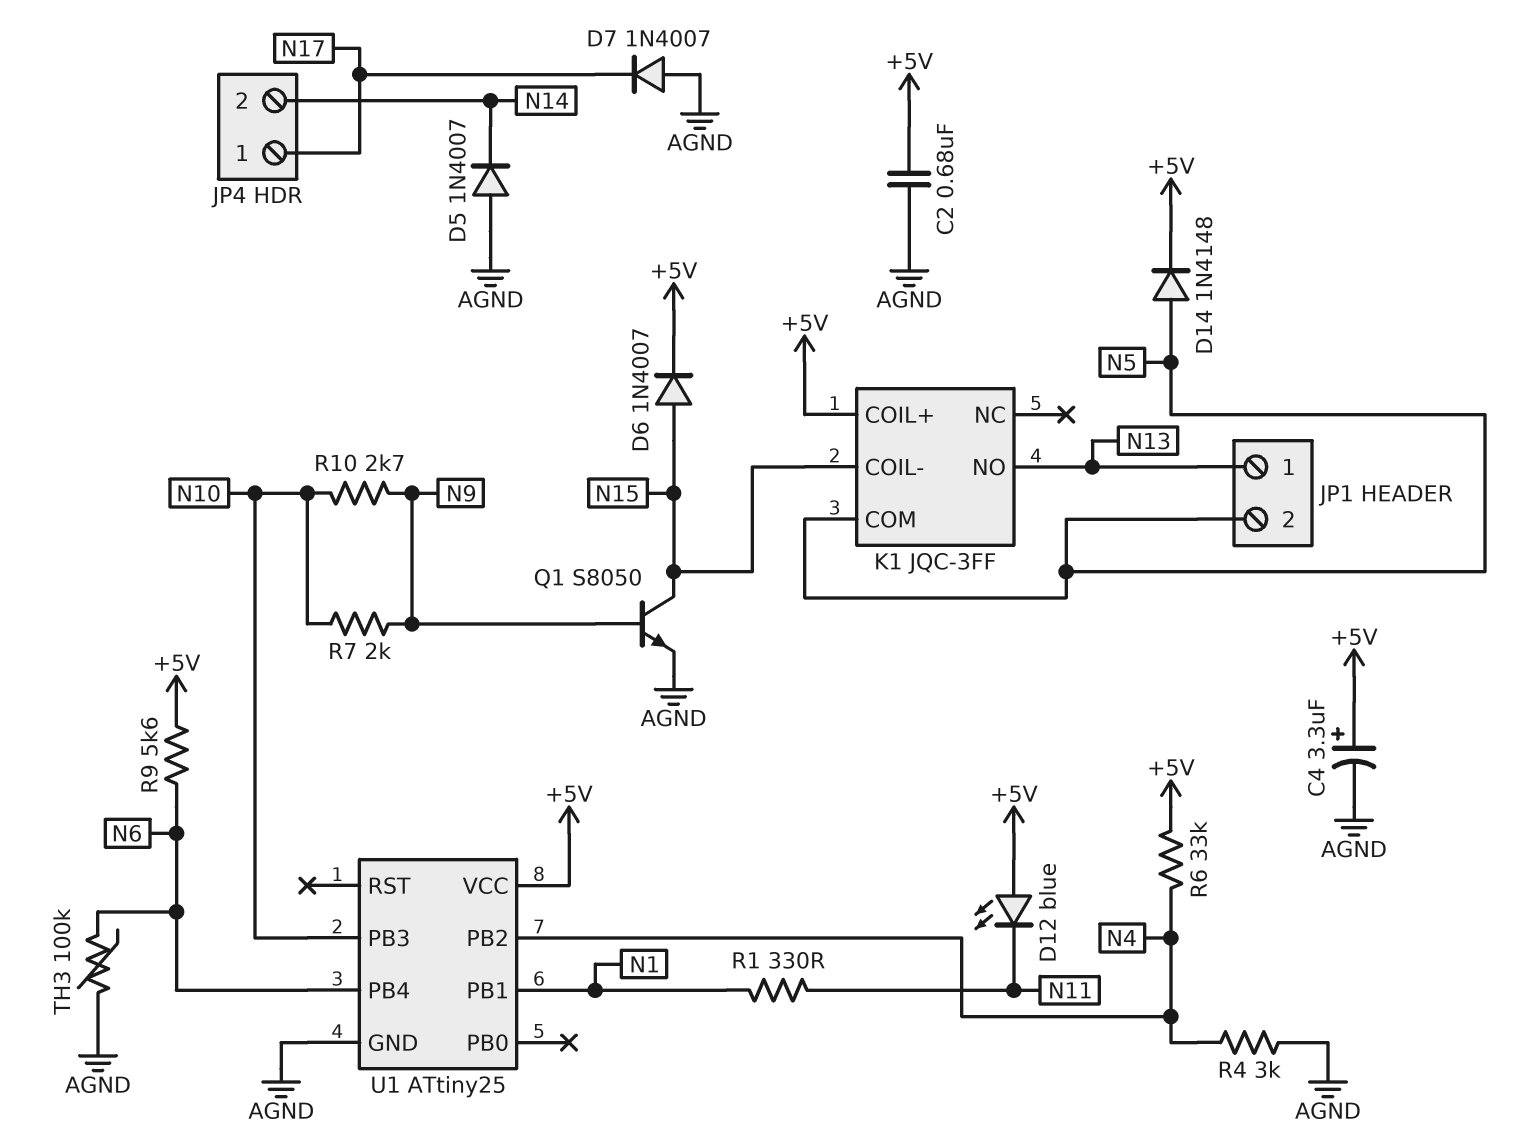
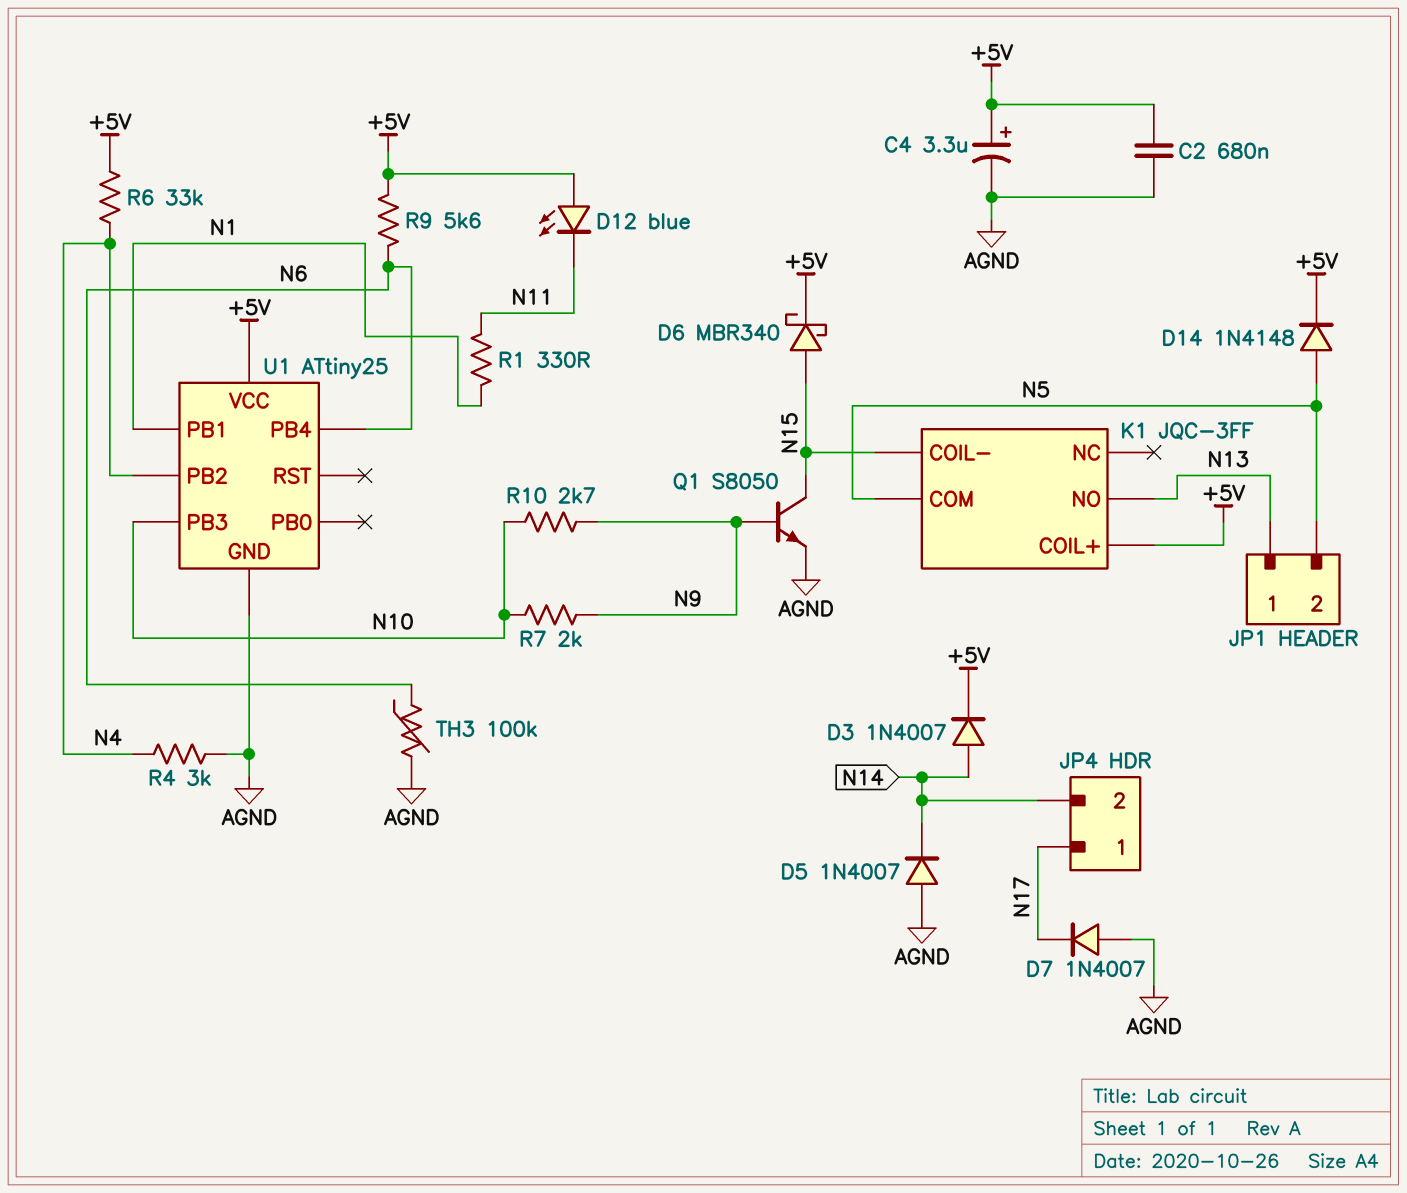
D3: none -> diode 1N4007 (A N14, K +5V)
D6: diode 1N4007 (A N15, K +5V) -> schottky MBR340 (A N15, K +5V)

